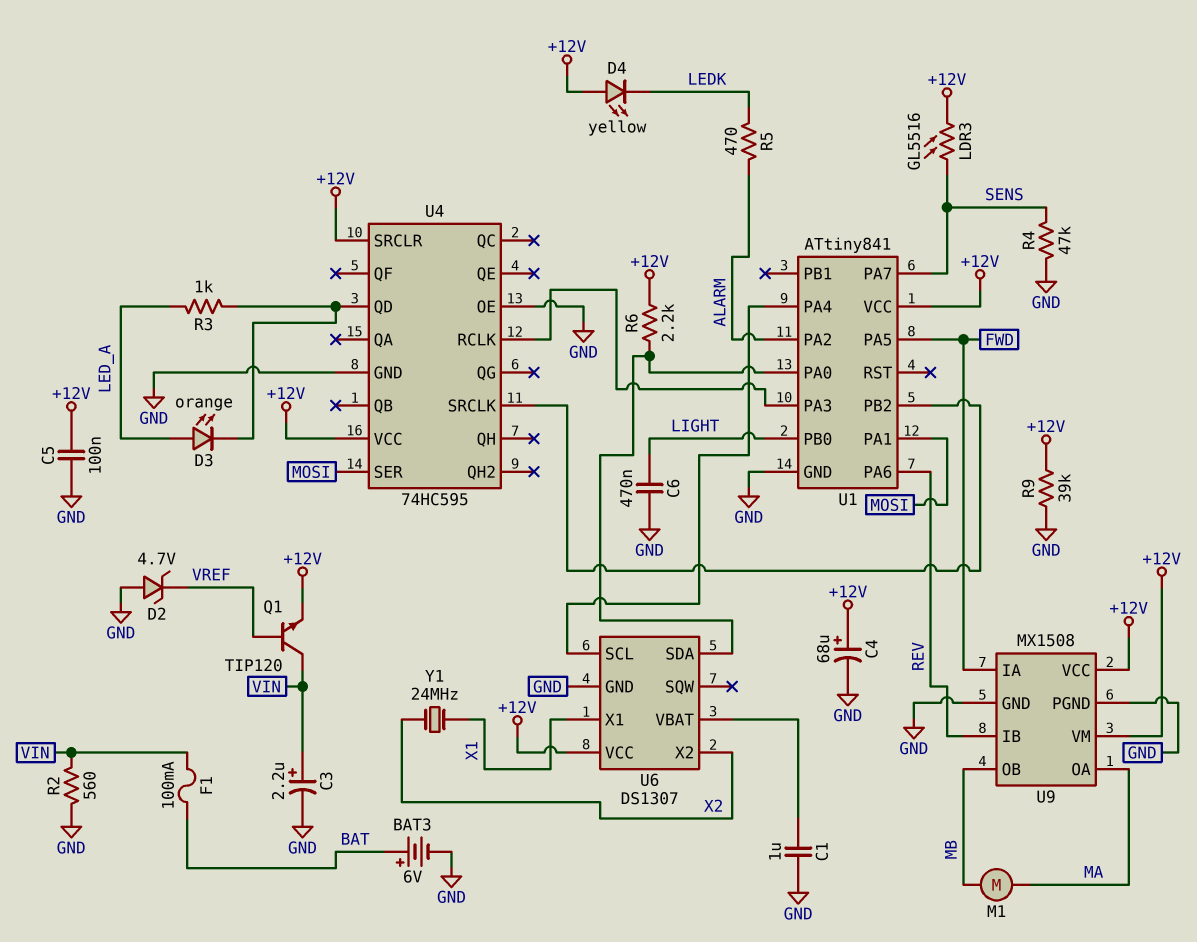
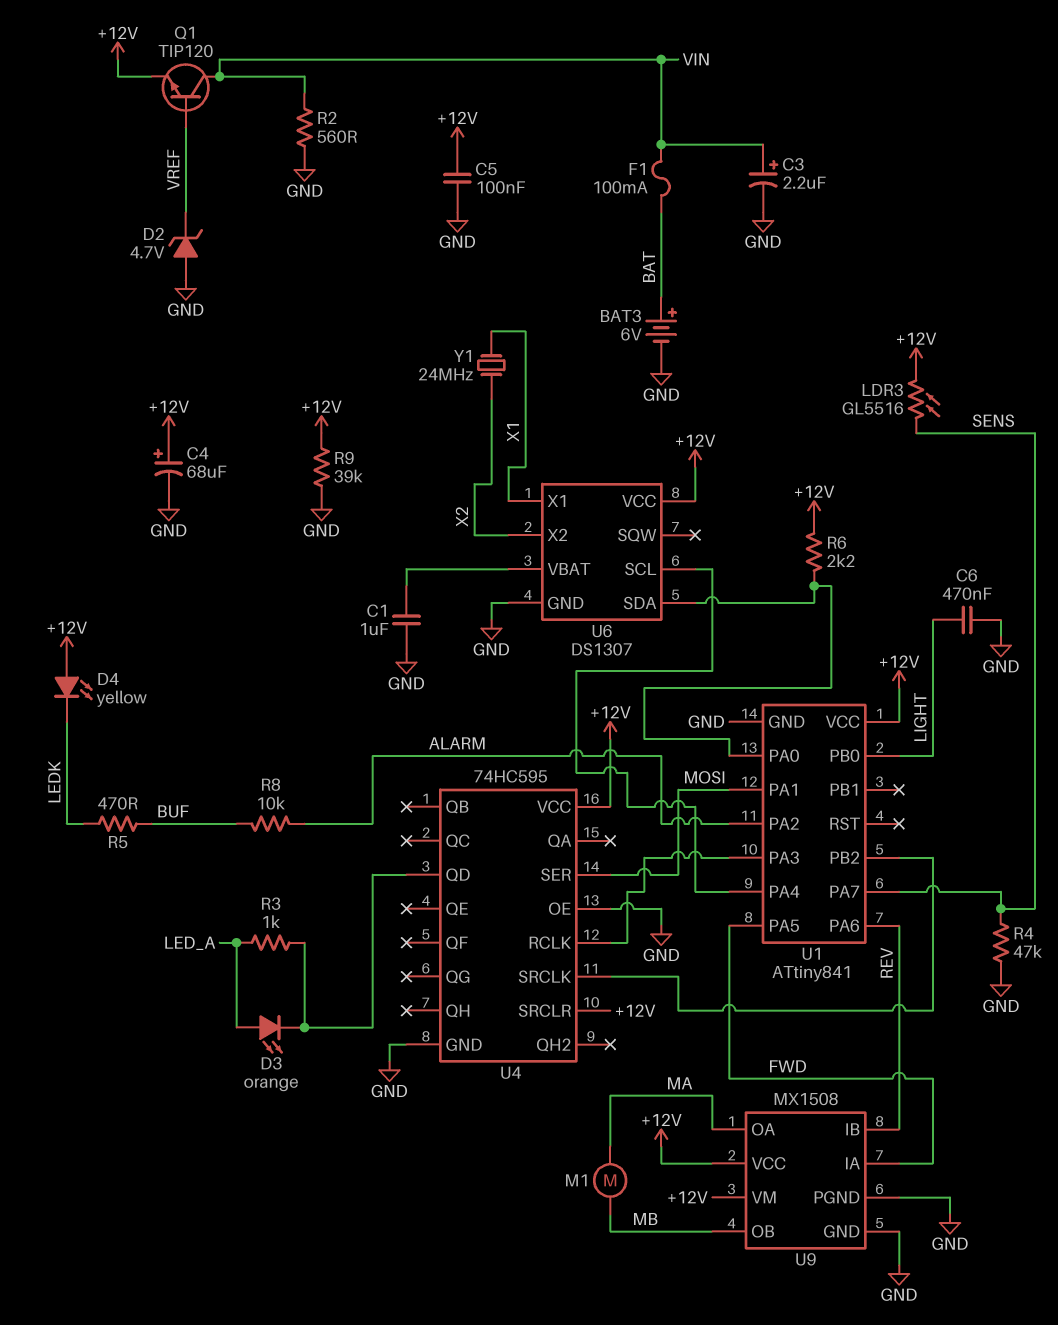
R5: 470 (ALARM, LEDK) -> 470 (BUF, LEDK)
R8: none -> 10k (ALARM, BUF)

